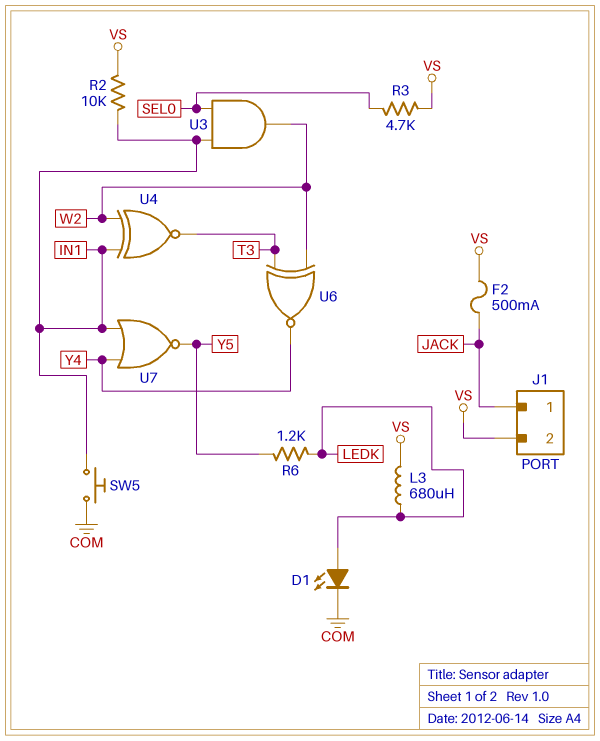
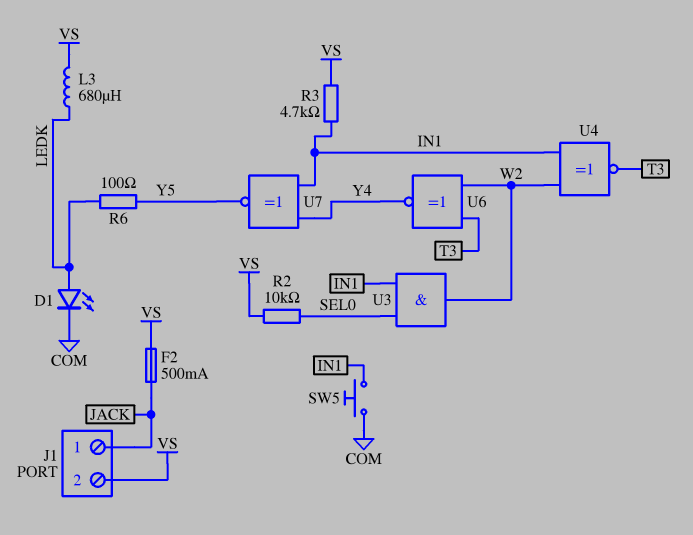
R2: 10k (IN1, VS) -> 10k (SEL0, VS)
R3: 4.7k (SEL0, VS) -> 4.7k (IN1, VS)
R6: 1.2k (LEDK, Y5) -> 100 (LEDK, Y5)
U7: NOR (in IN1, in Y4, out Y5) -> XNOR (in IN1, in Y4, out Y5)

